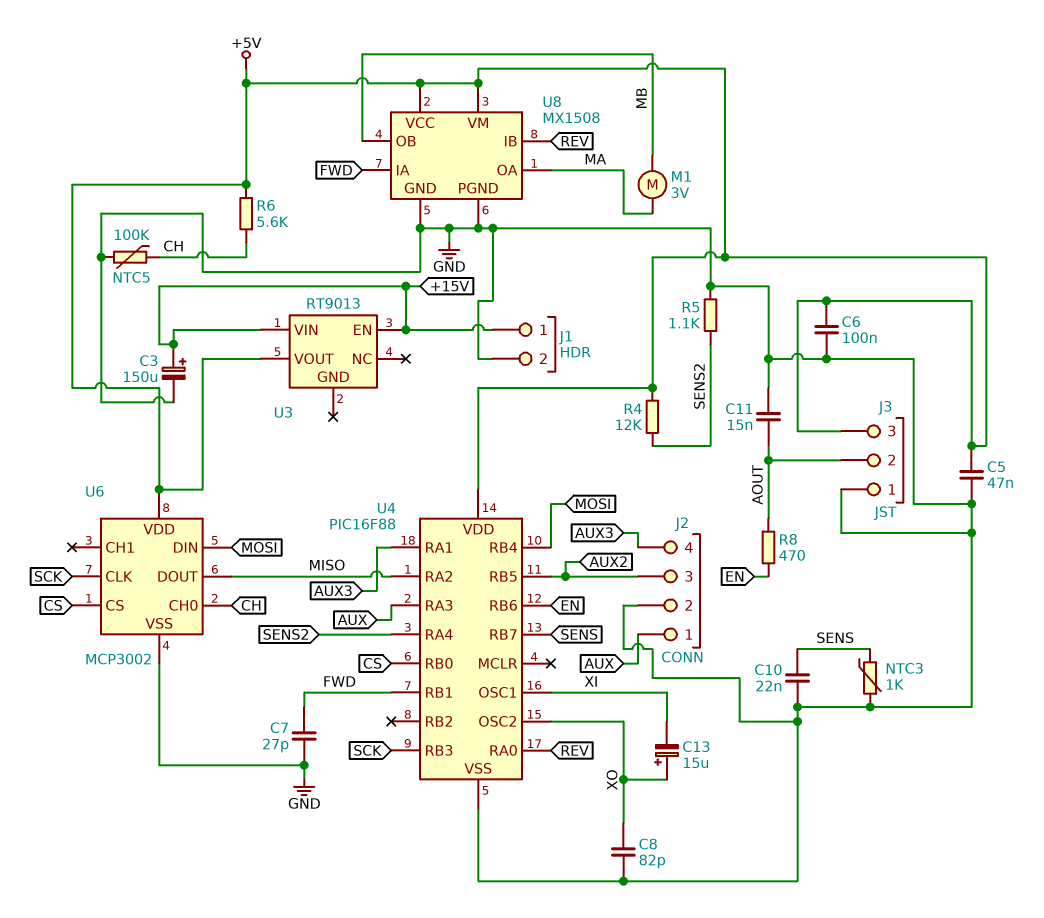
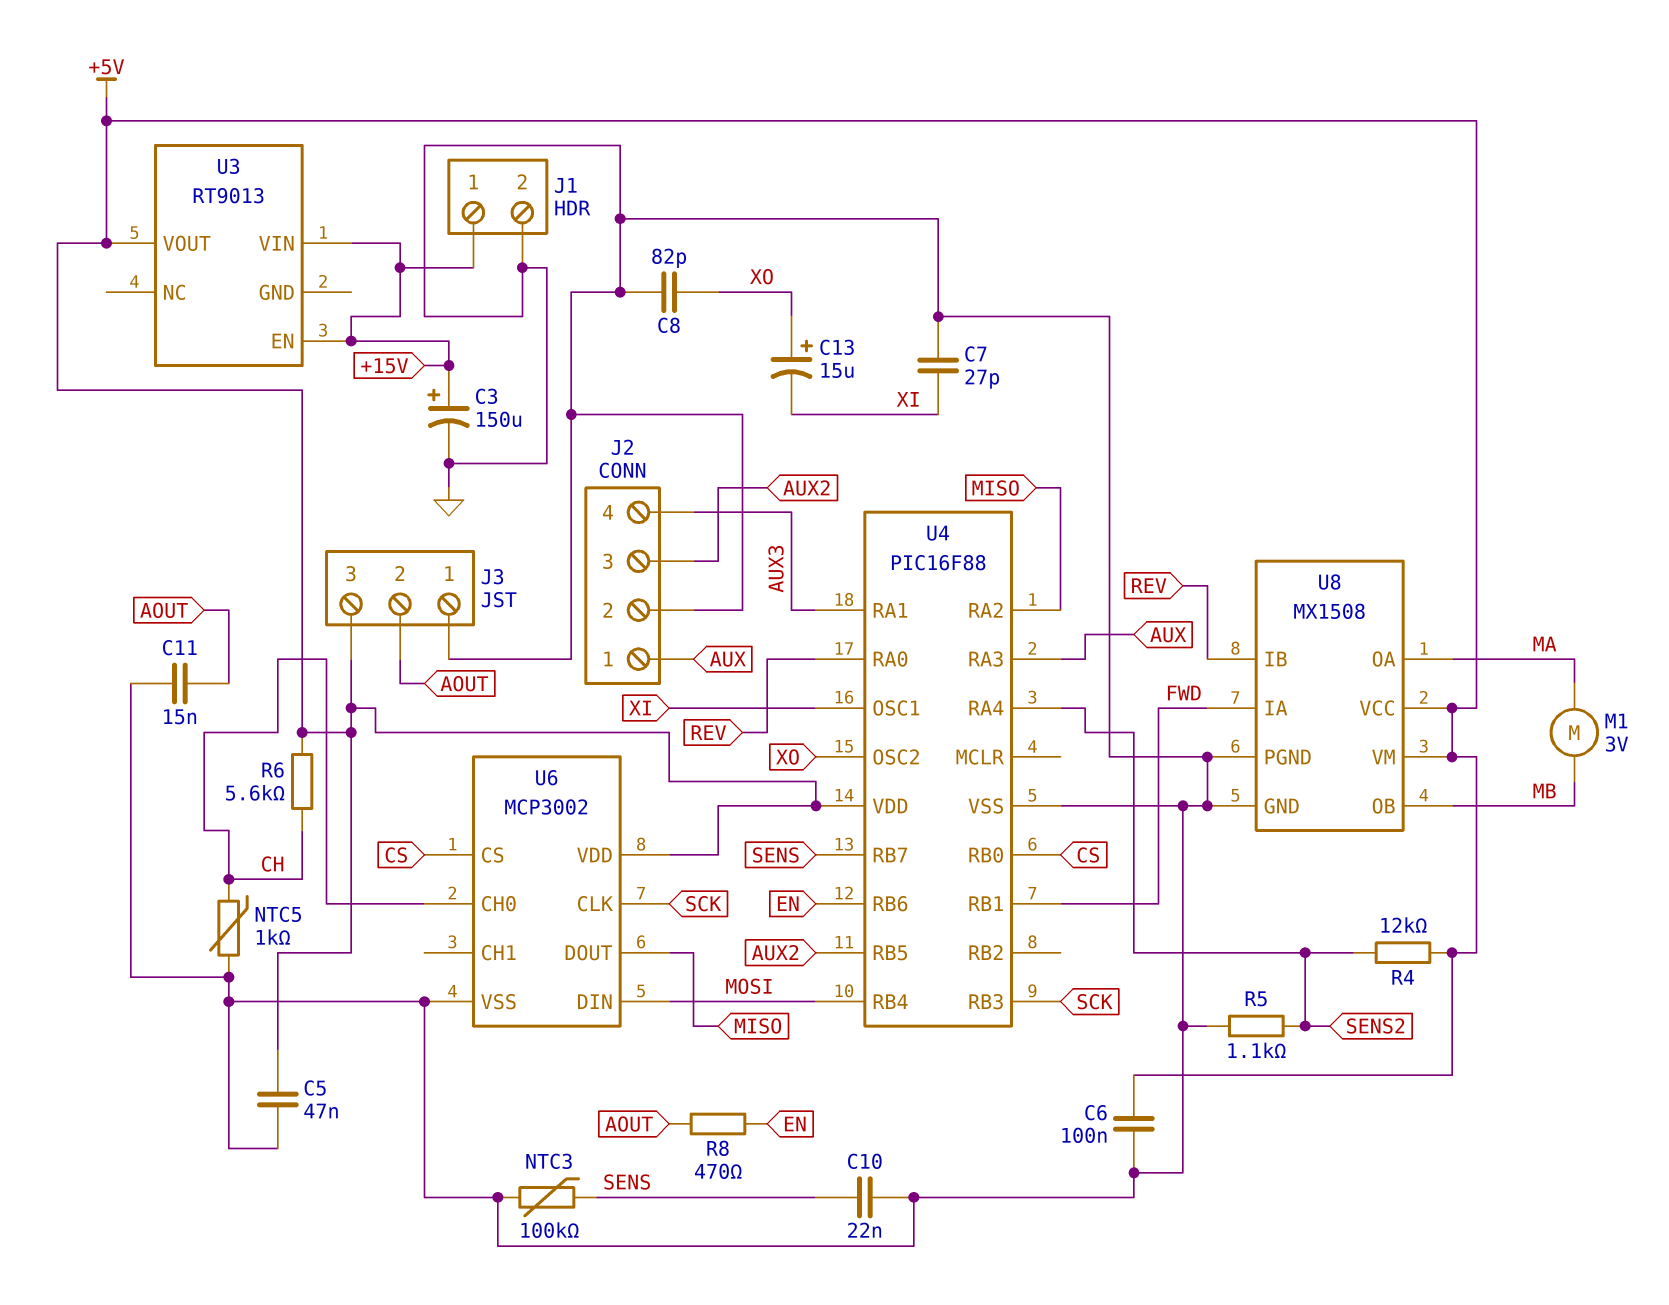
C7: 27pF (FWD, GND) -> 27pF (GND, XI)
NTC3: 1k (GND, SENS) -> 100k (GND, SENS)
NTC5: 100k (CH, GND) -> 1k (CH, GND)

